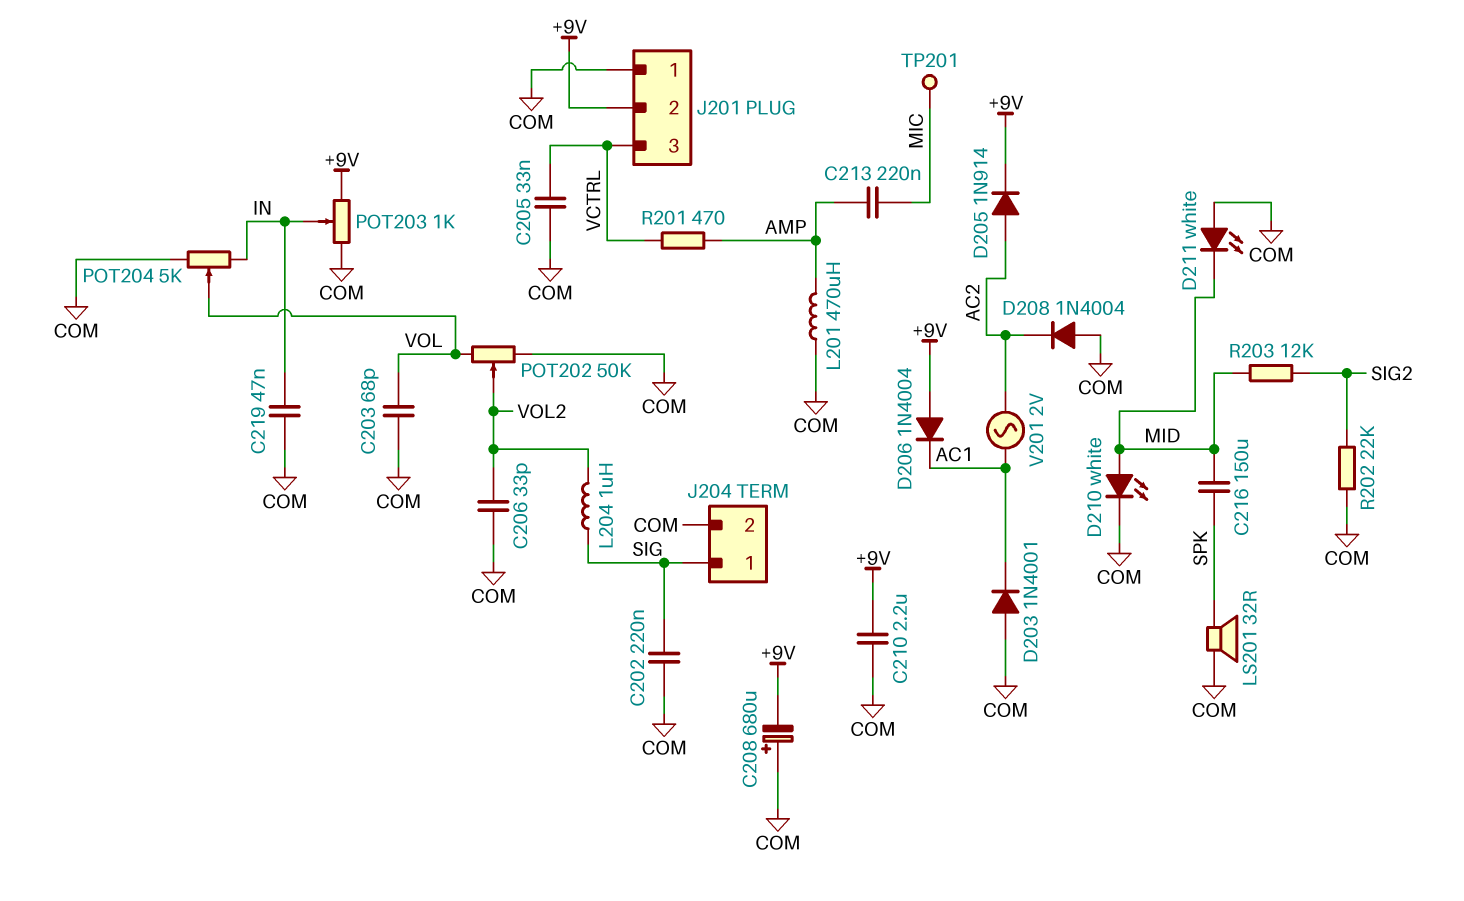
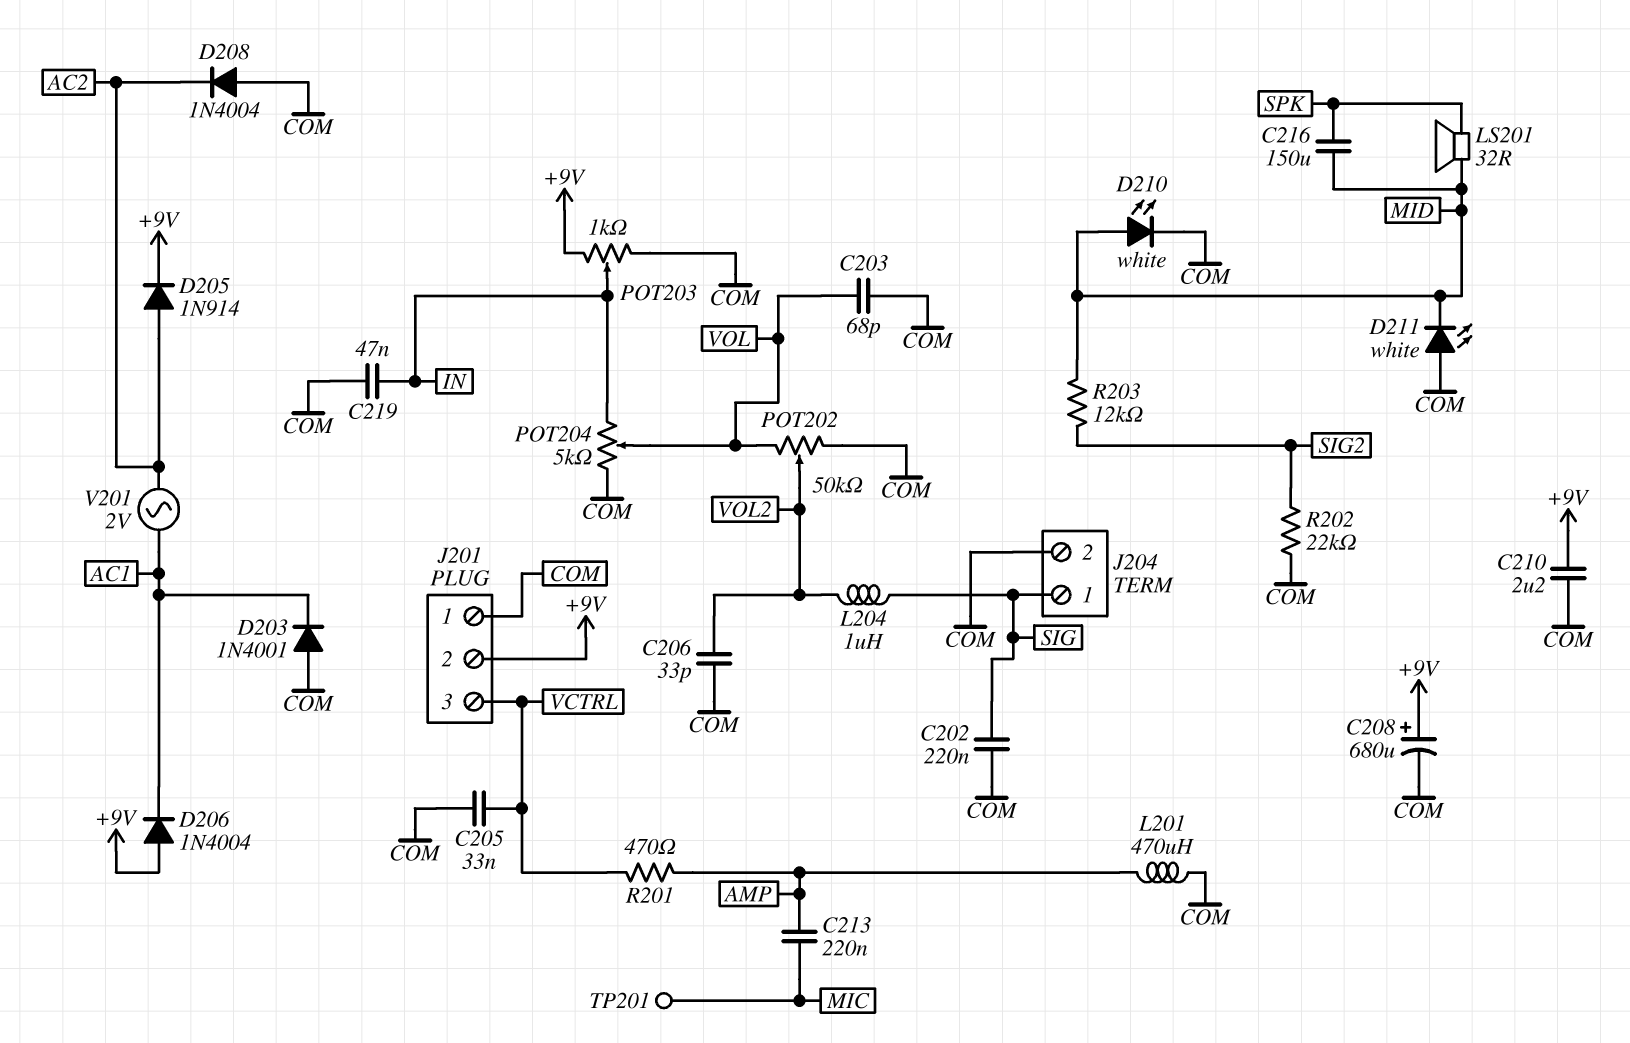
C208: 680uF (plus COM, minus +9V) -> 680uF (plus +9V, minus COM)
LS201: speaker 32R (COM, SPK) -> speaker 32R (MID, SPK)

